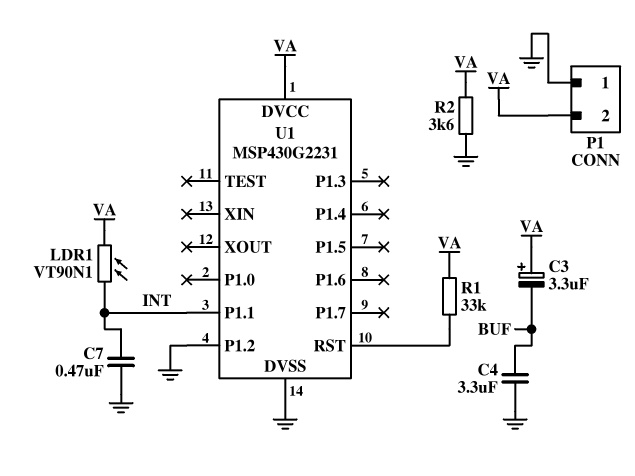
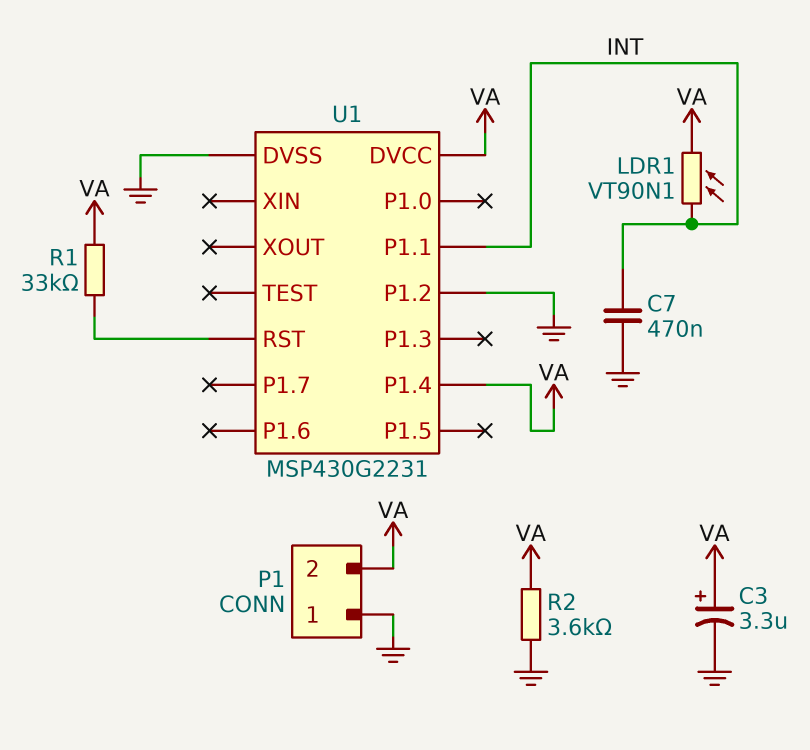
C3: 3.3uF (plus VA, minus BUF) -> 3.3uF (plus VA, minus GND)
C4: 3.3uF (BUF, GND) -> none
U1 pin P1.4: none -> VA

